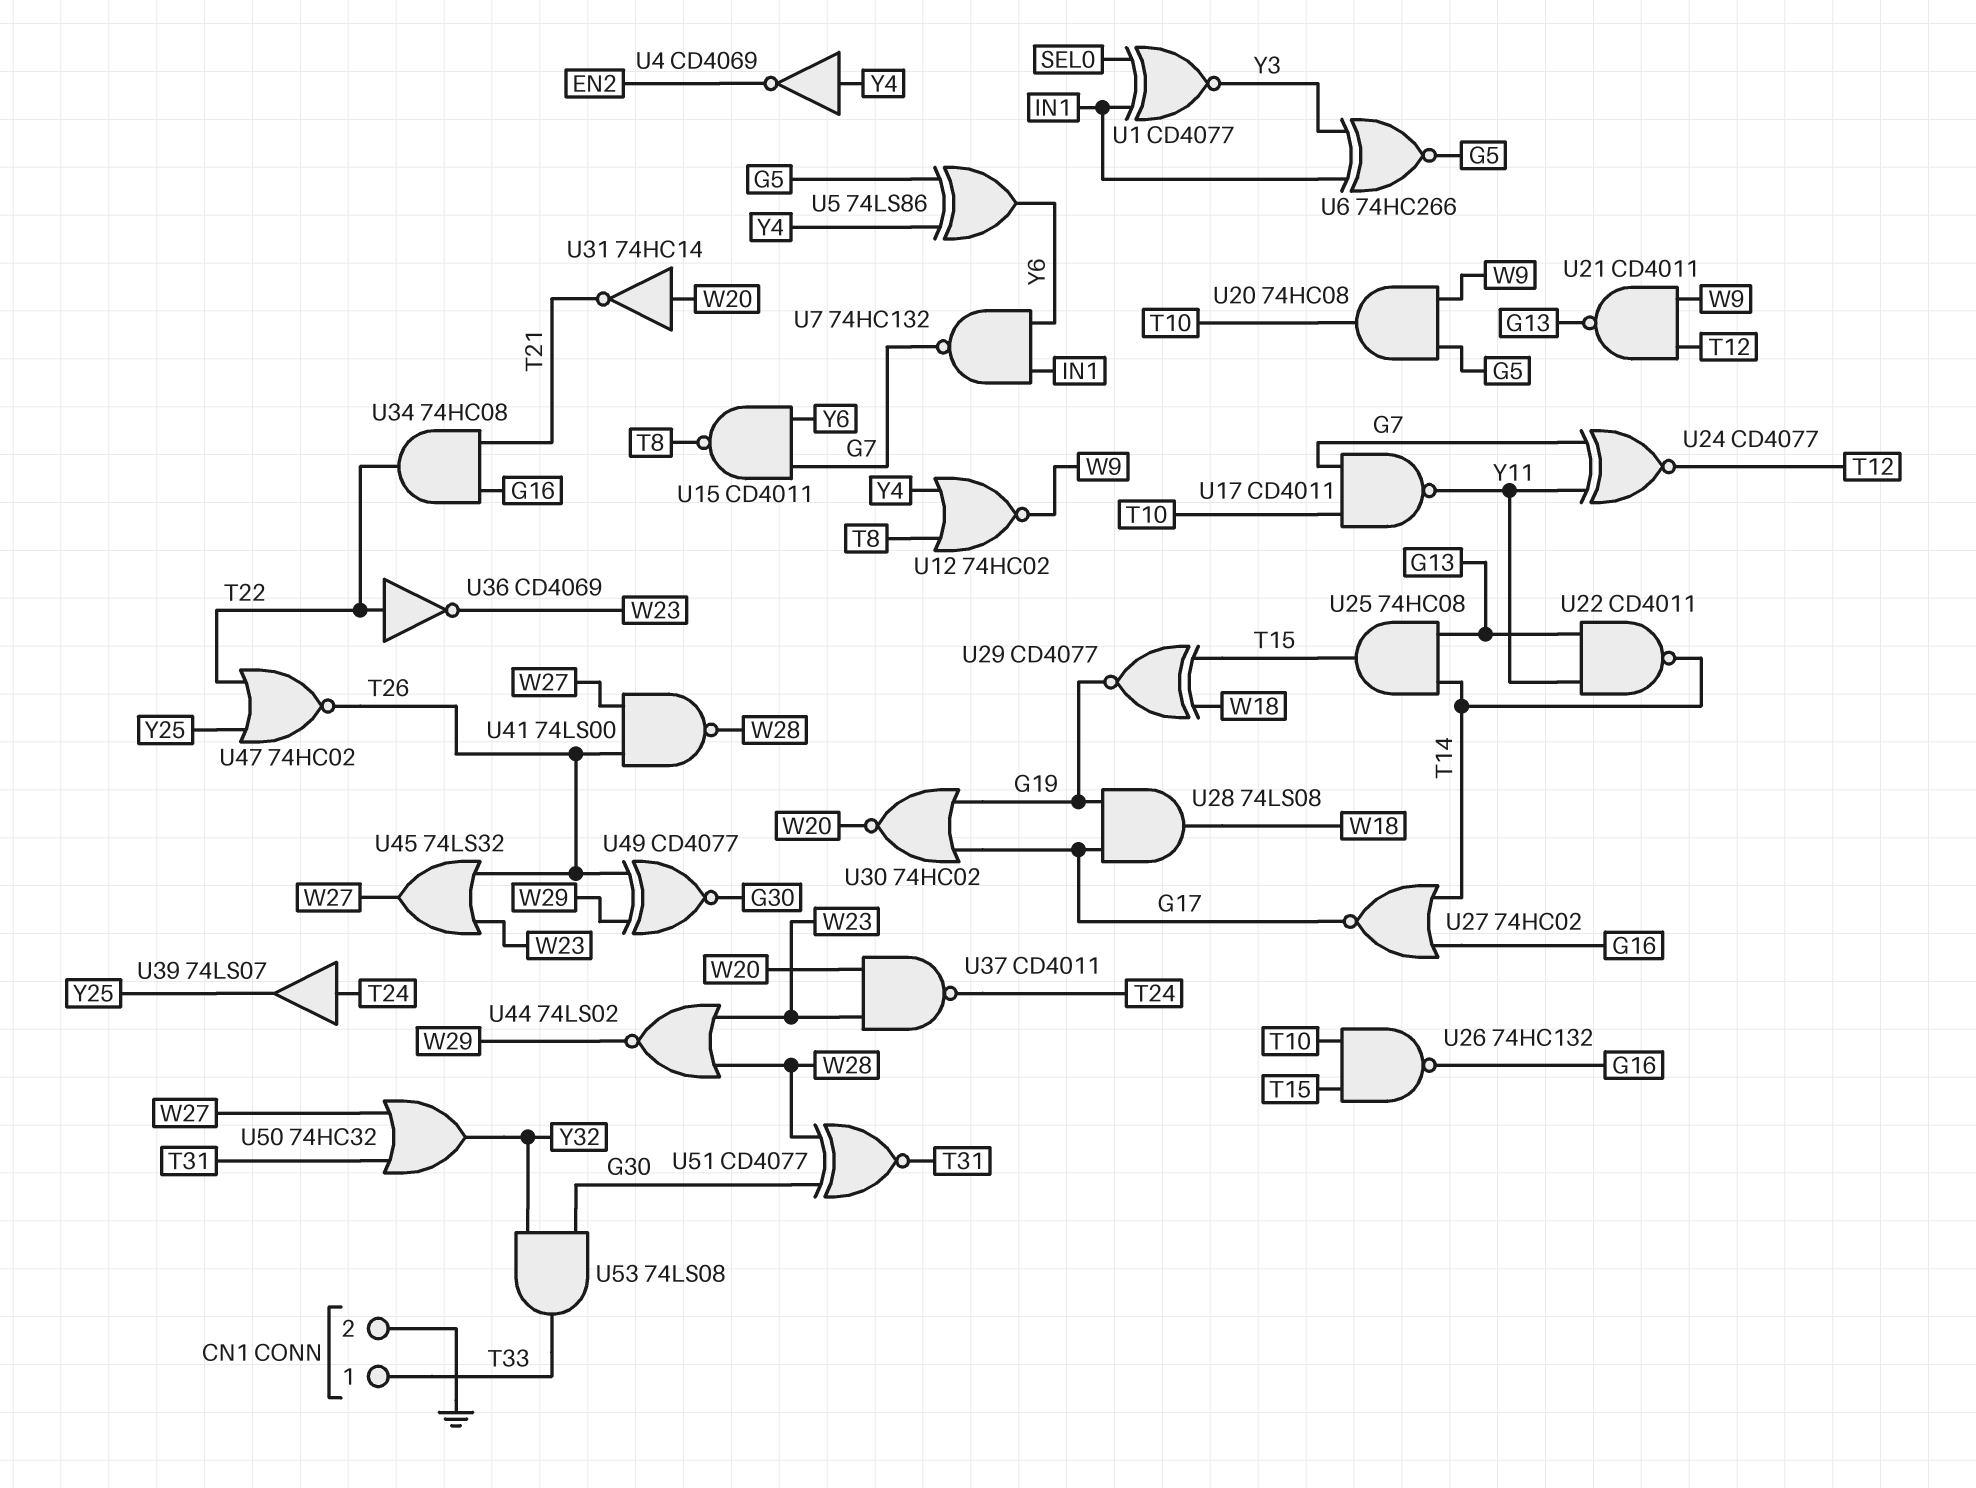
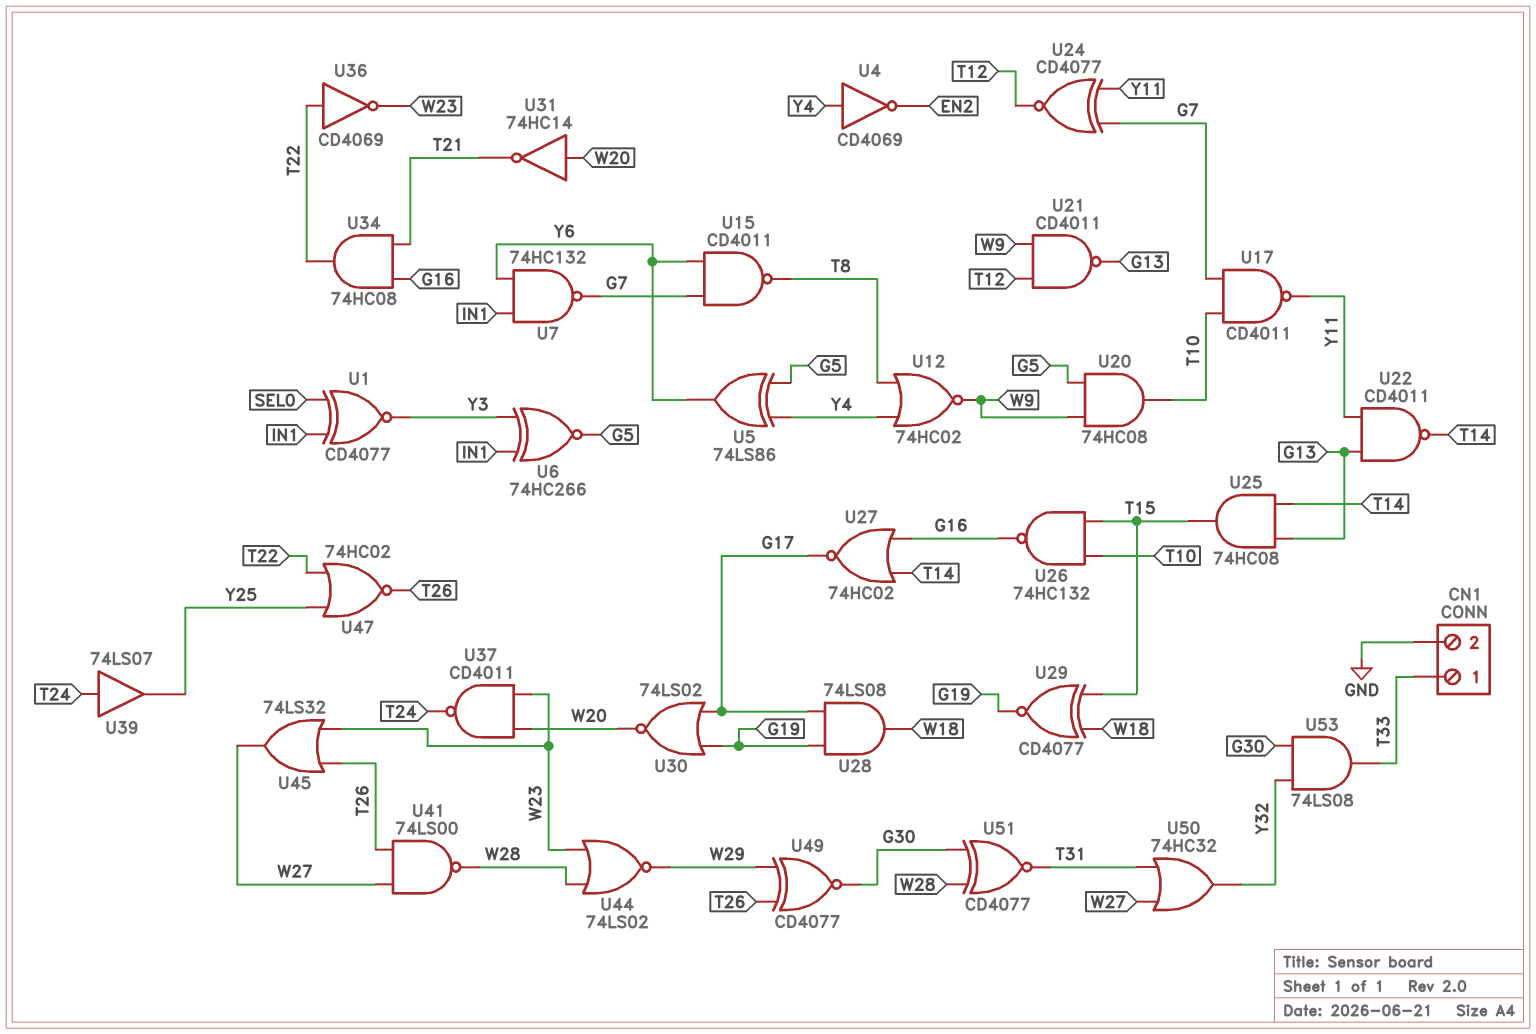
U30: NOR 74HC02 (in G17, in G19, out W20) -> NOR 74LS02 (in G17, in G19, out W20)

